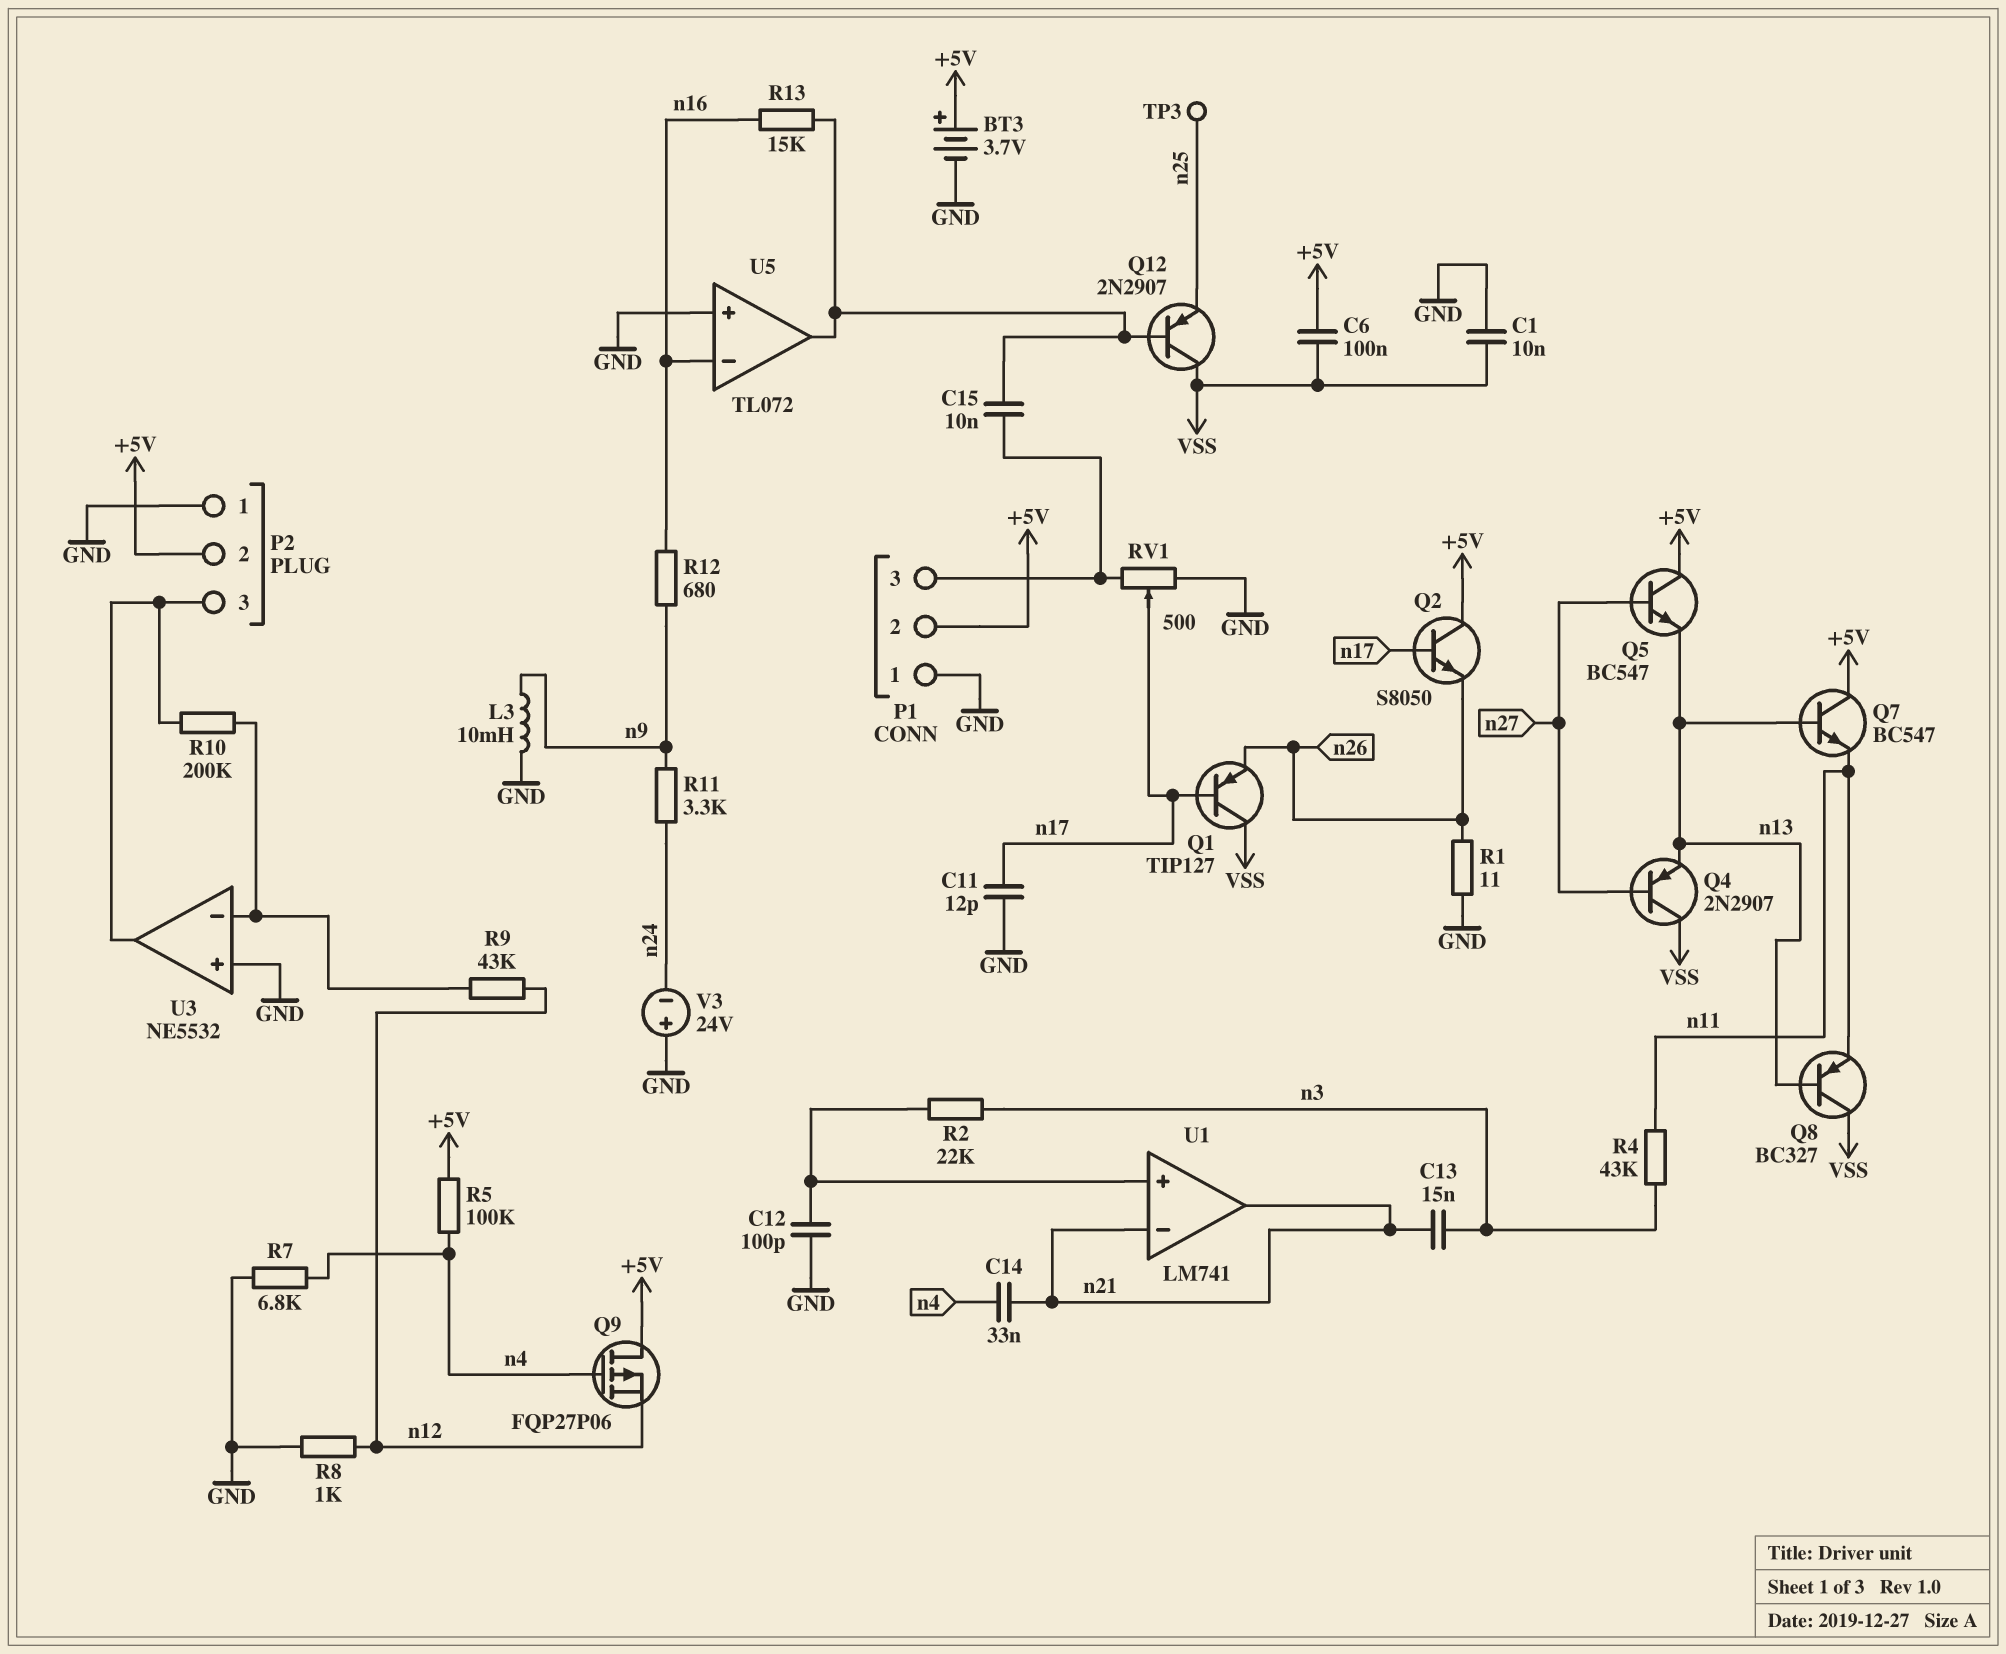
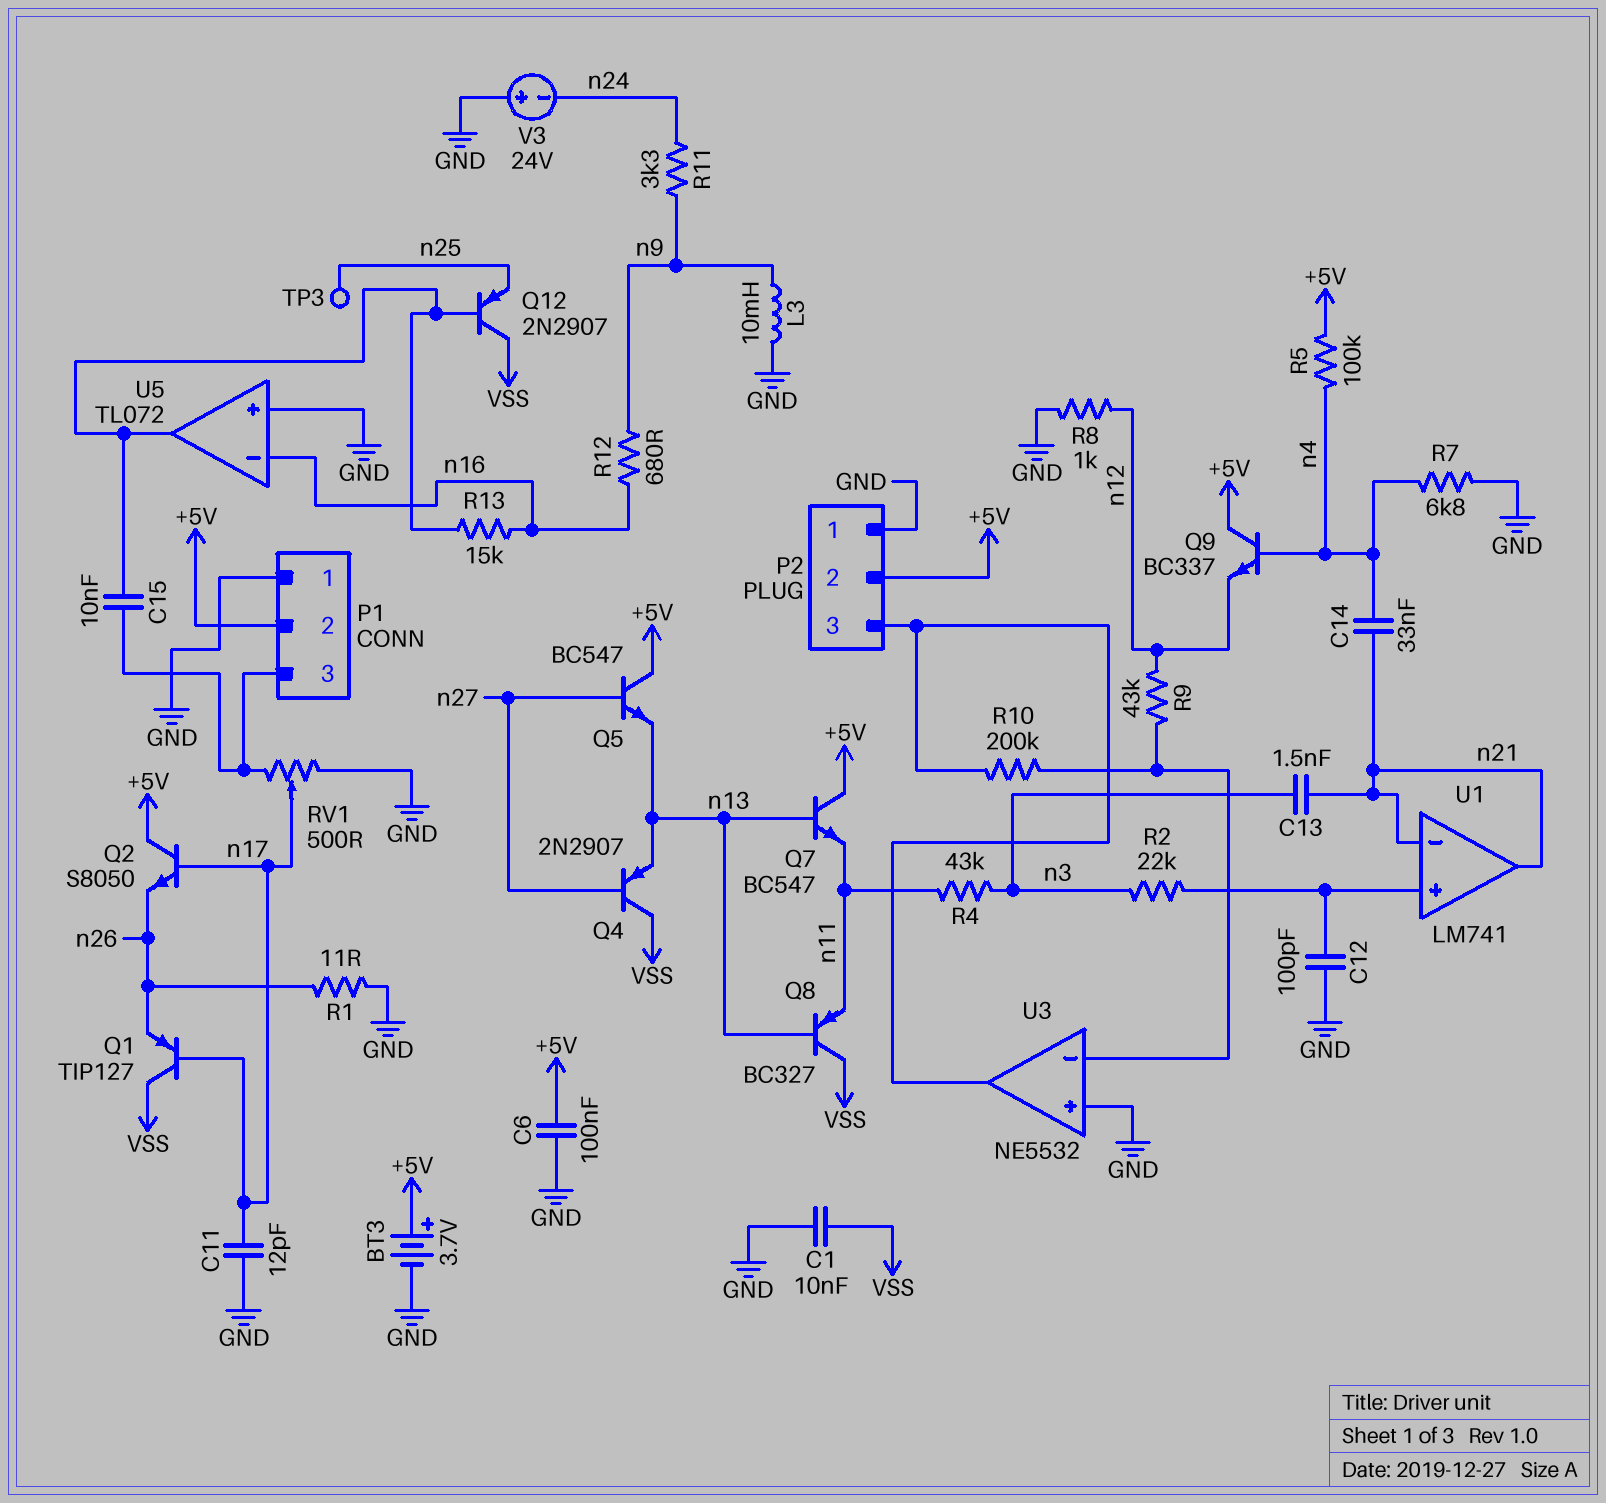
C6: 100nF (+5V, VSS) -> 100nF (+5V, GND)
C13: 15nF (n3, n21) -> 1.5nF (n3, n21)
Q9: PMOS FQP27P06 (G n4, D +5V, S n12) -> NPN BC337 (B n4, C +5V, E n12)

